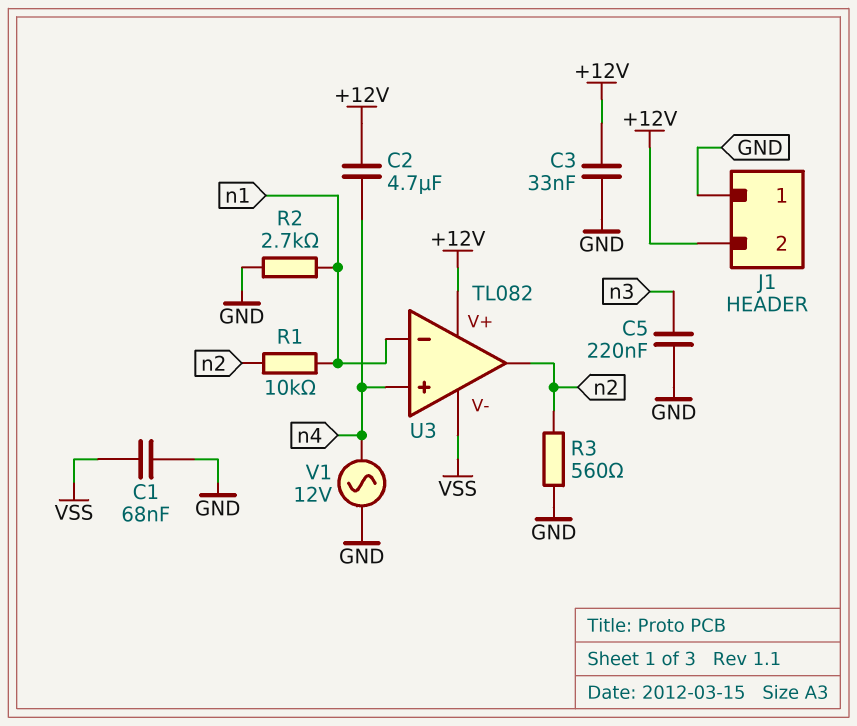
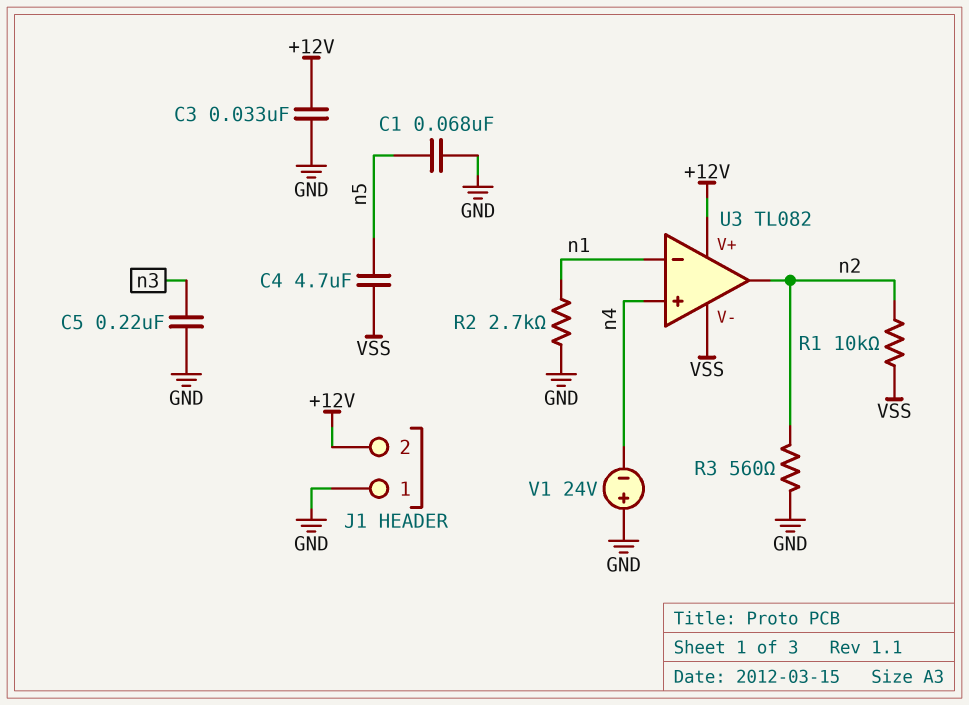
C1: 68nF (GND, VSS) -> 68nF (GND, n5)
C2: 4.7uF (+12V, n4) -> none
C4: none -> 4.7uF (VSS, n5)
R1: 10k (n1, n2) -> 10k (VSS, n2)
V1: AC 12V (GND, n4) -> 24V (plus GND, minus n4)

